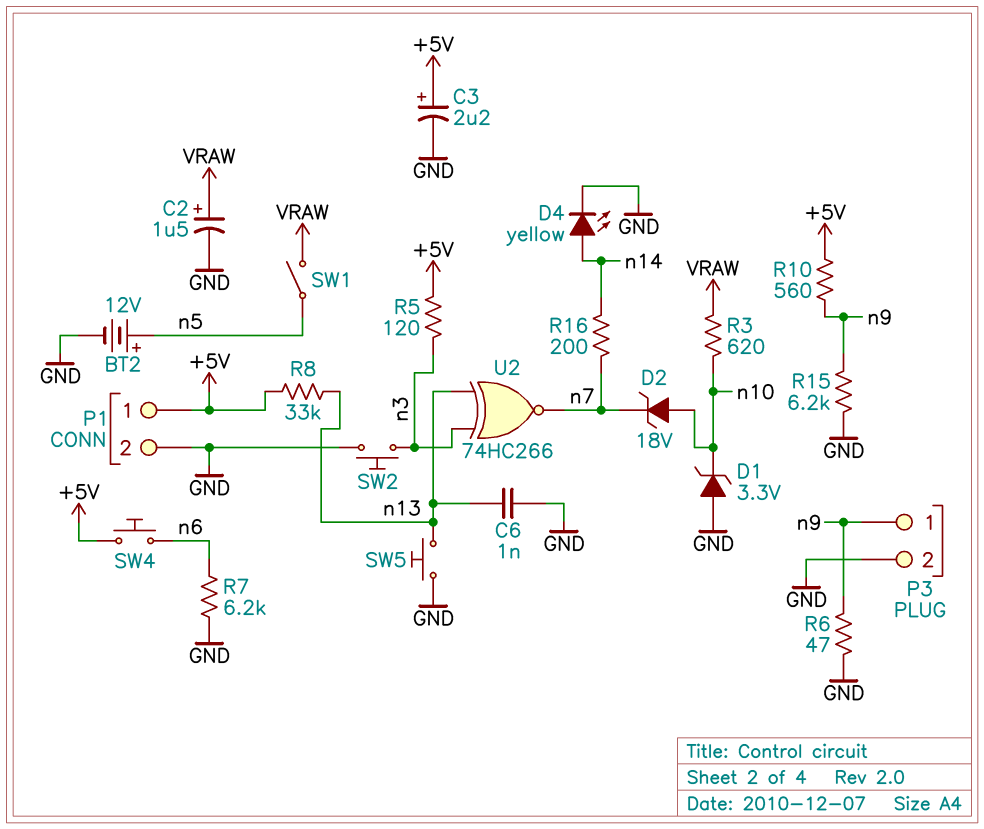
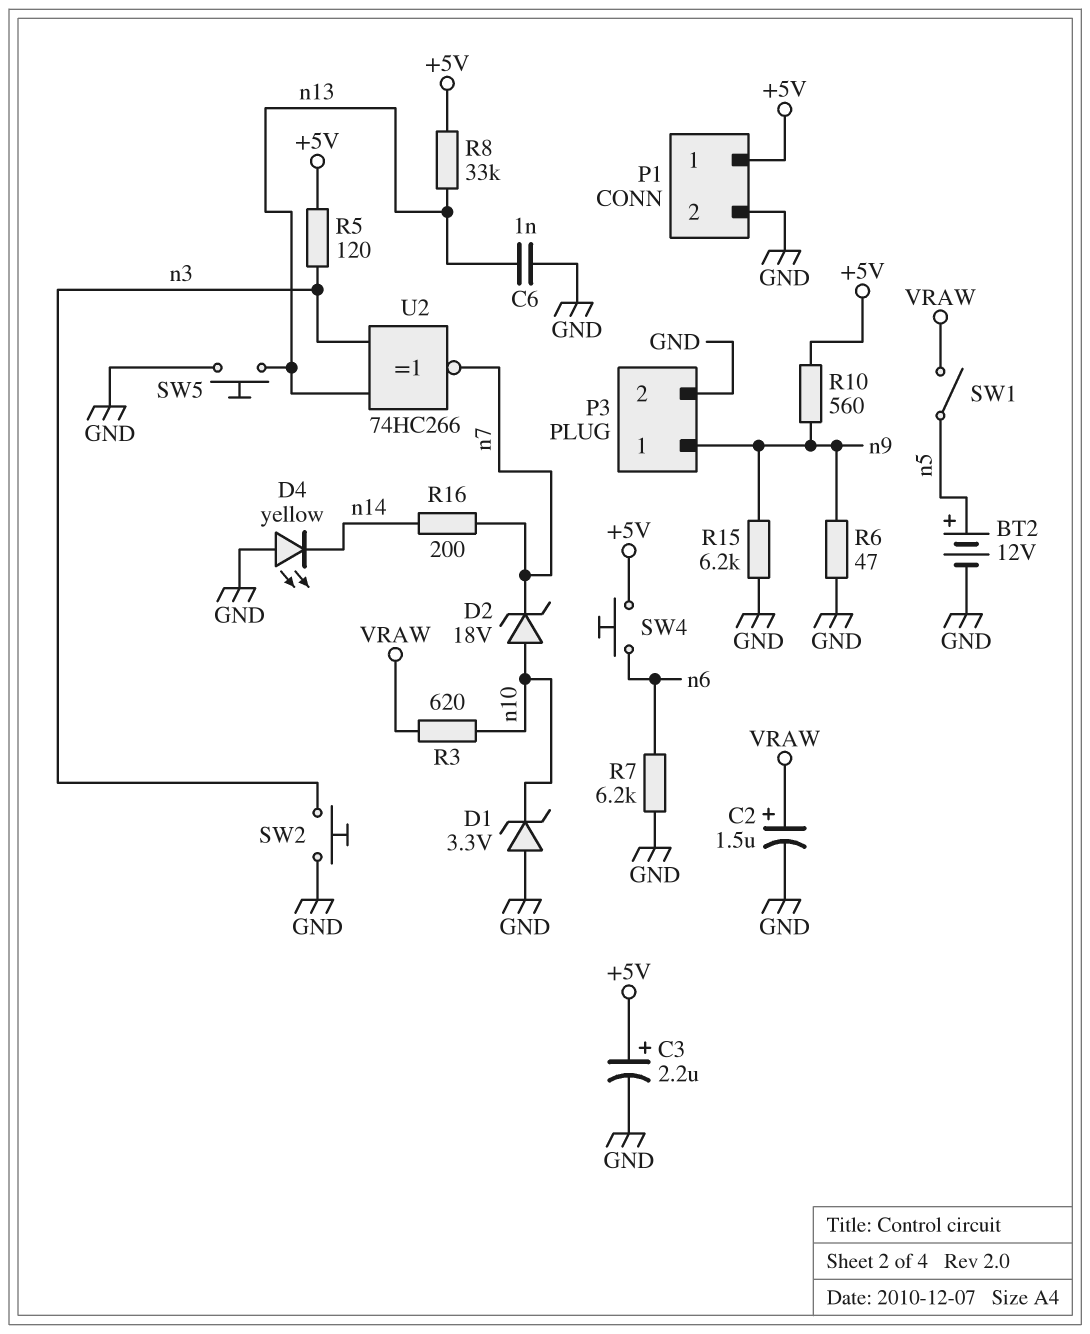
D4: LED yellow (A n14, K GND) -> LED yellow (A GND, K n14)

